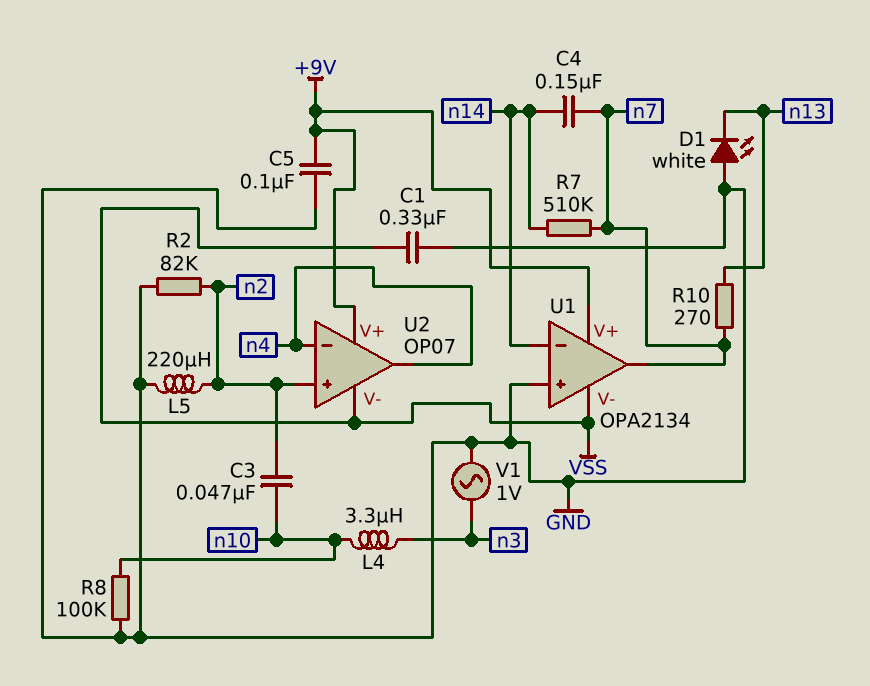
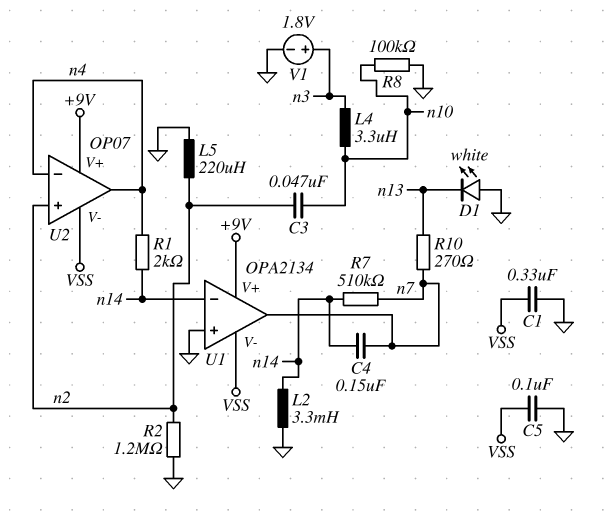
C5: 100nF (+9V, GND) -> 100nF (GND, VSS)
L2: none -> 3.3mH (GND, n14)
R1: none -> 2k (n4, n14)
R2: 82k (GND, n2) -> 1.2M (GND, n2)
V1: AC 1V (GND, n3) -> 1.8V (plus n3, minus GND)

